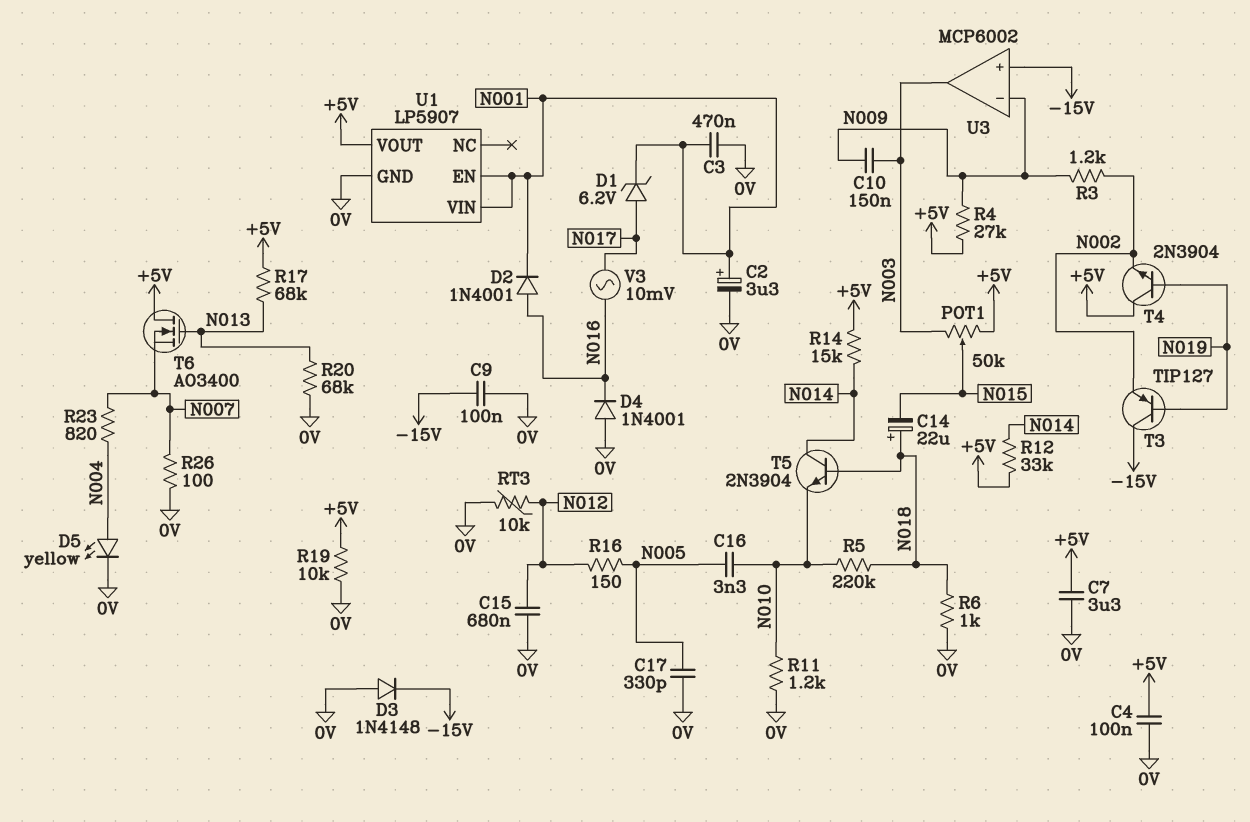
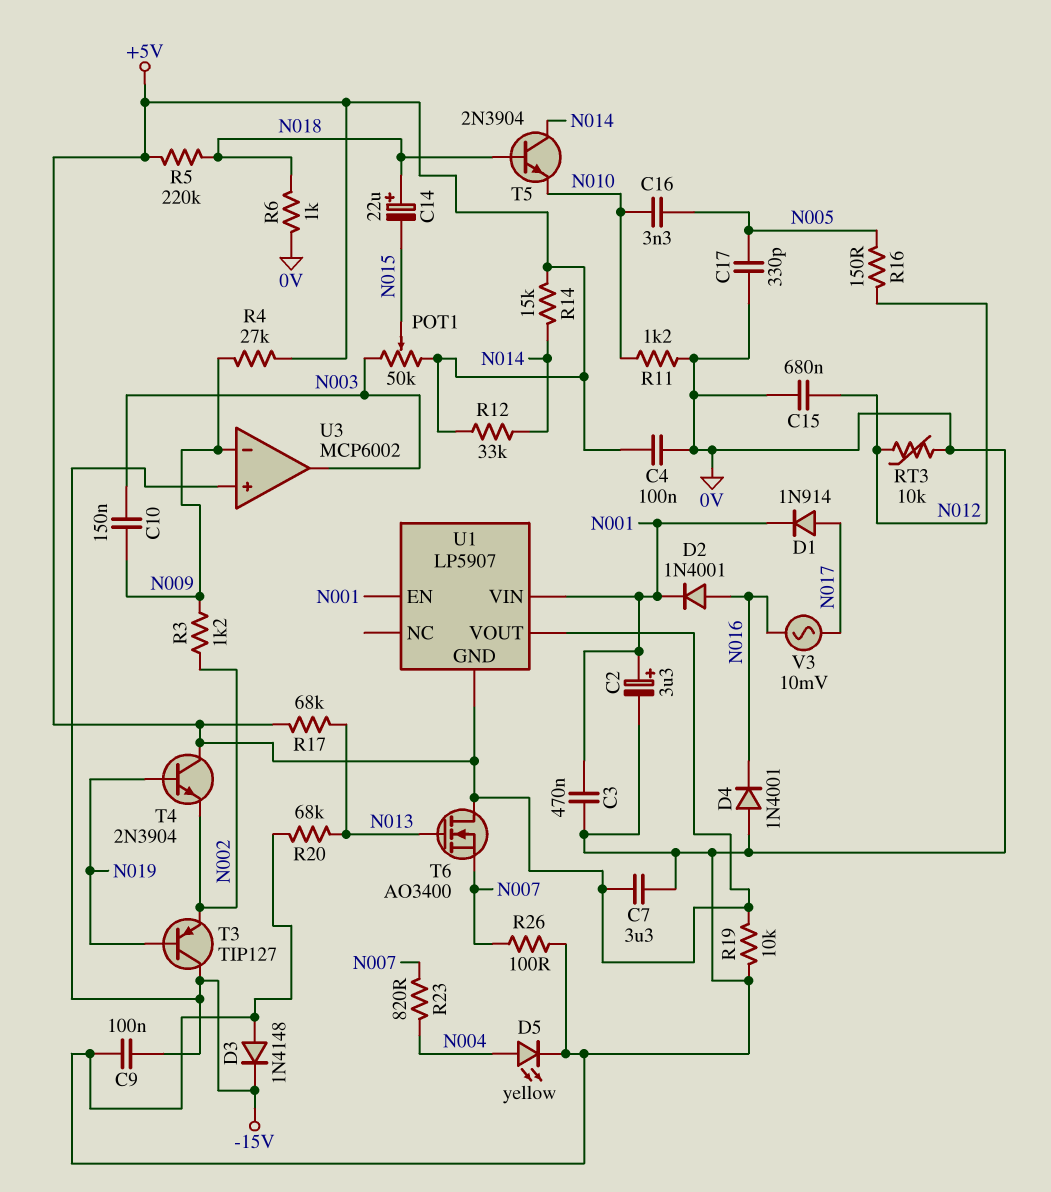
D1: zener 6.2V (A N017, K N001) -> diode 1N914 (A N017, K N001)
R5: 220k (N010, N018) -> 220k (+5V, N018)
U1 pin GND: 0V -> +5V

